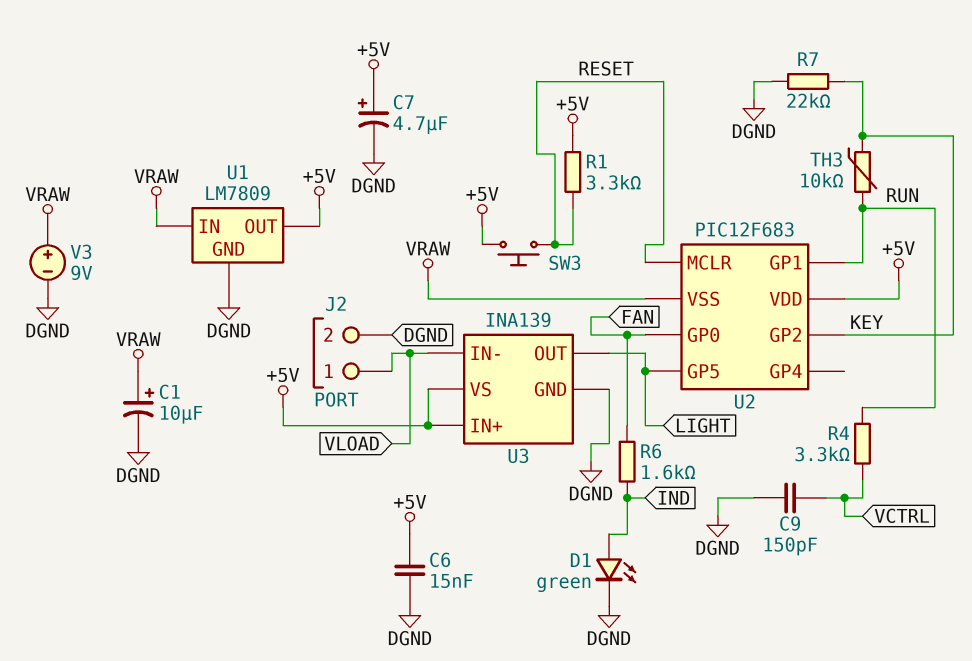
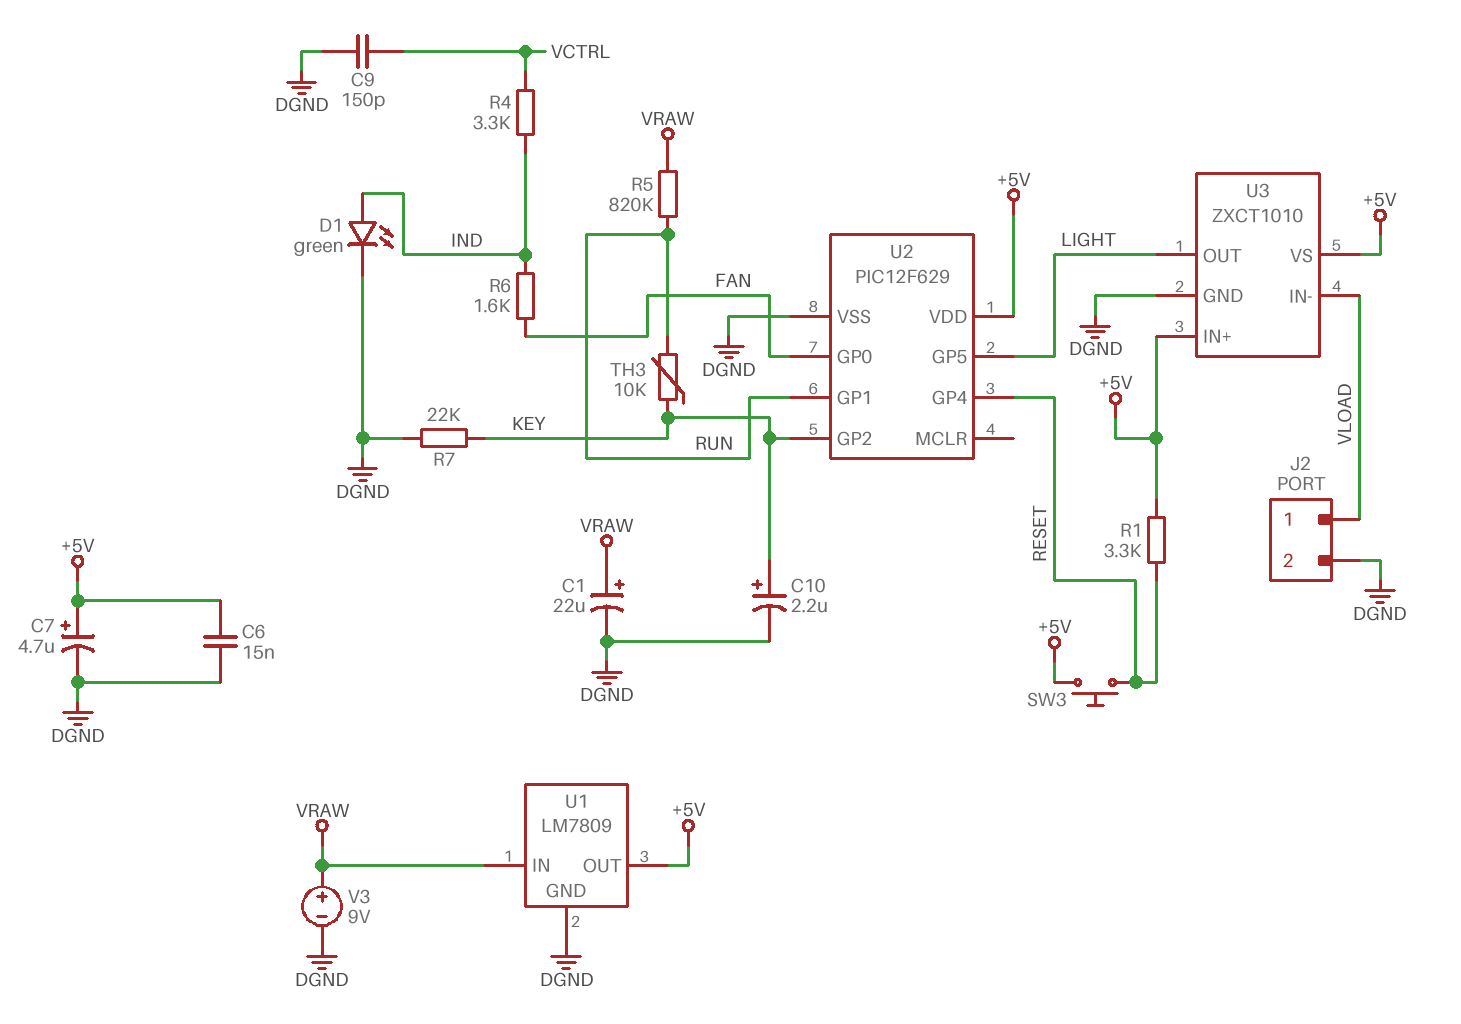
C1: 10uF (plus VRAW, minus DGND) -> 22uF (plus VRAW, minus DGND)
C10: none -> 2.2uF (plus KEY, minus DGND)
R4: 3.3k (RUN, VCTRL) -> 3.3k (IND, VCTRL)
R5: none -> 820k (RUN, VRAW)
U2: PIC12F683 -> PIC12F629
U2 pin GP4: none -> RESET
U2 pin MCLR: RESET -> none
U2 pin VSS: VRAW -> DGND
U3: INA139 -> ZXCT1010

